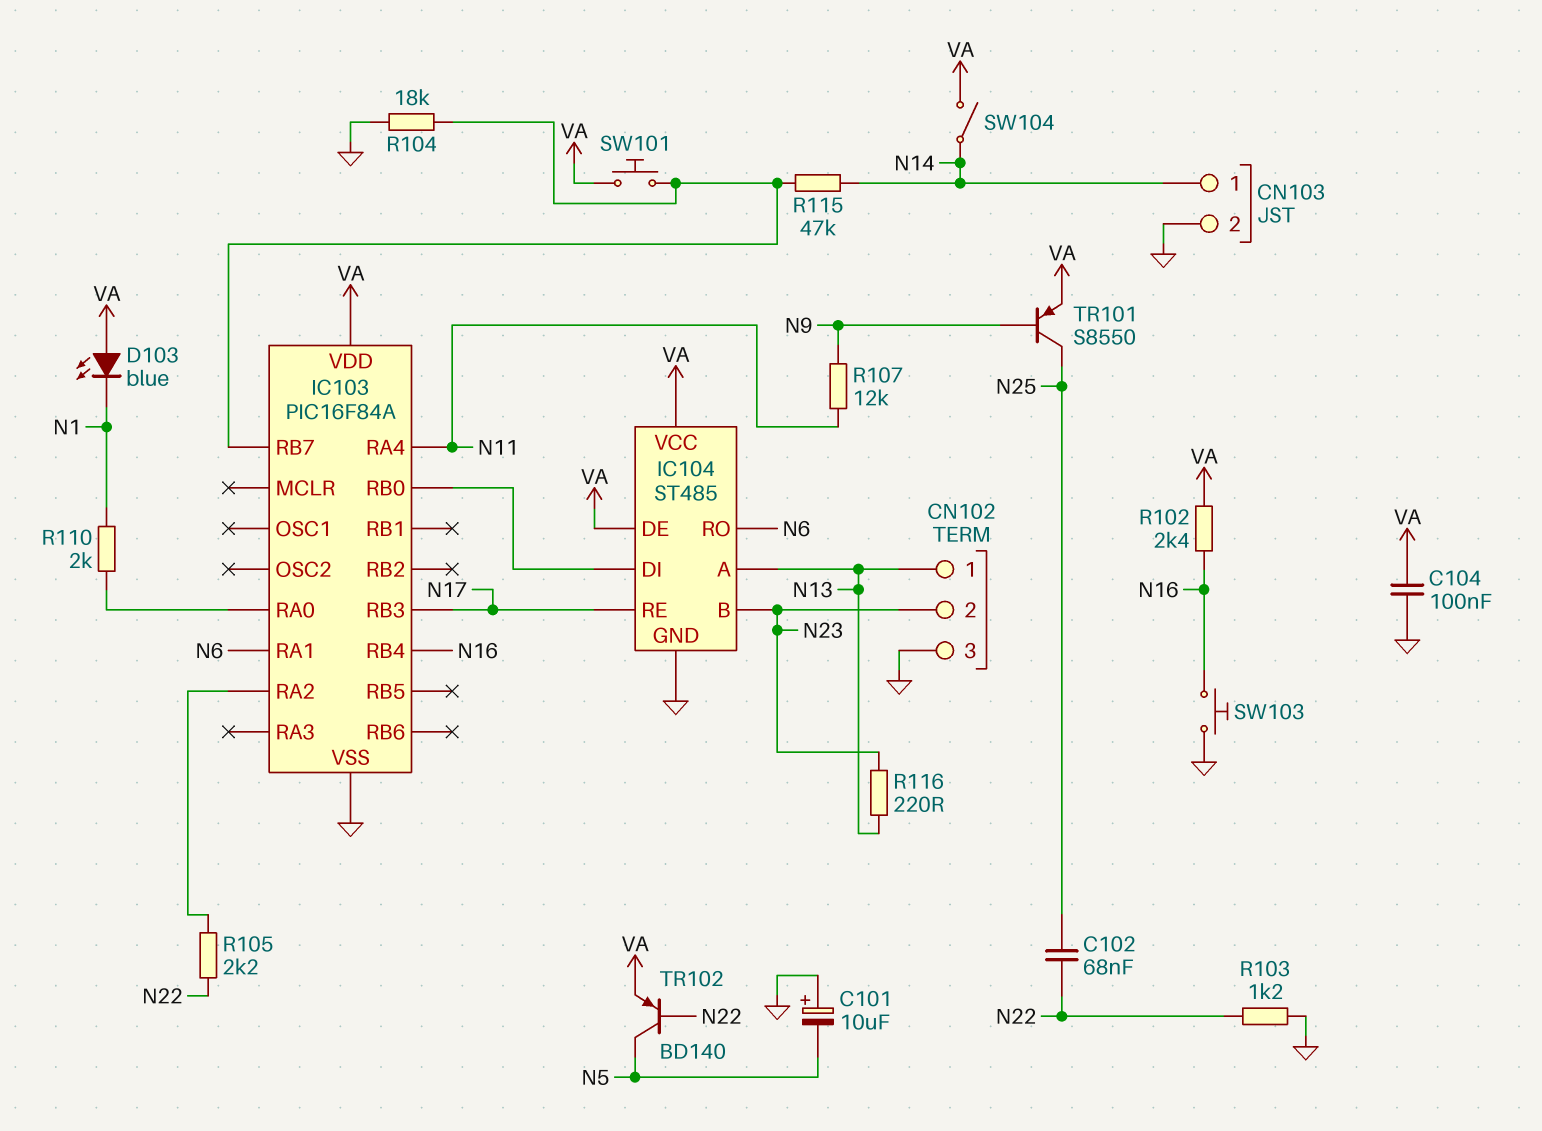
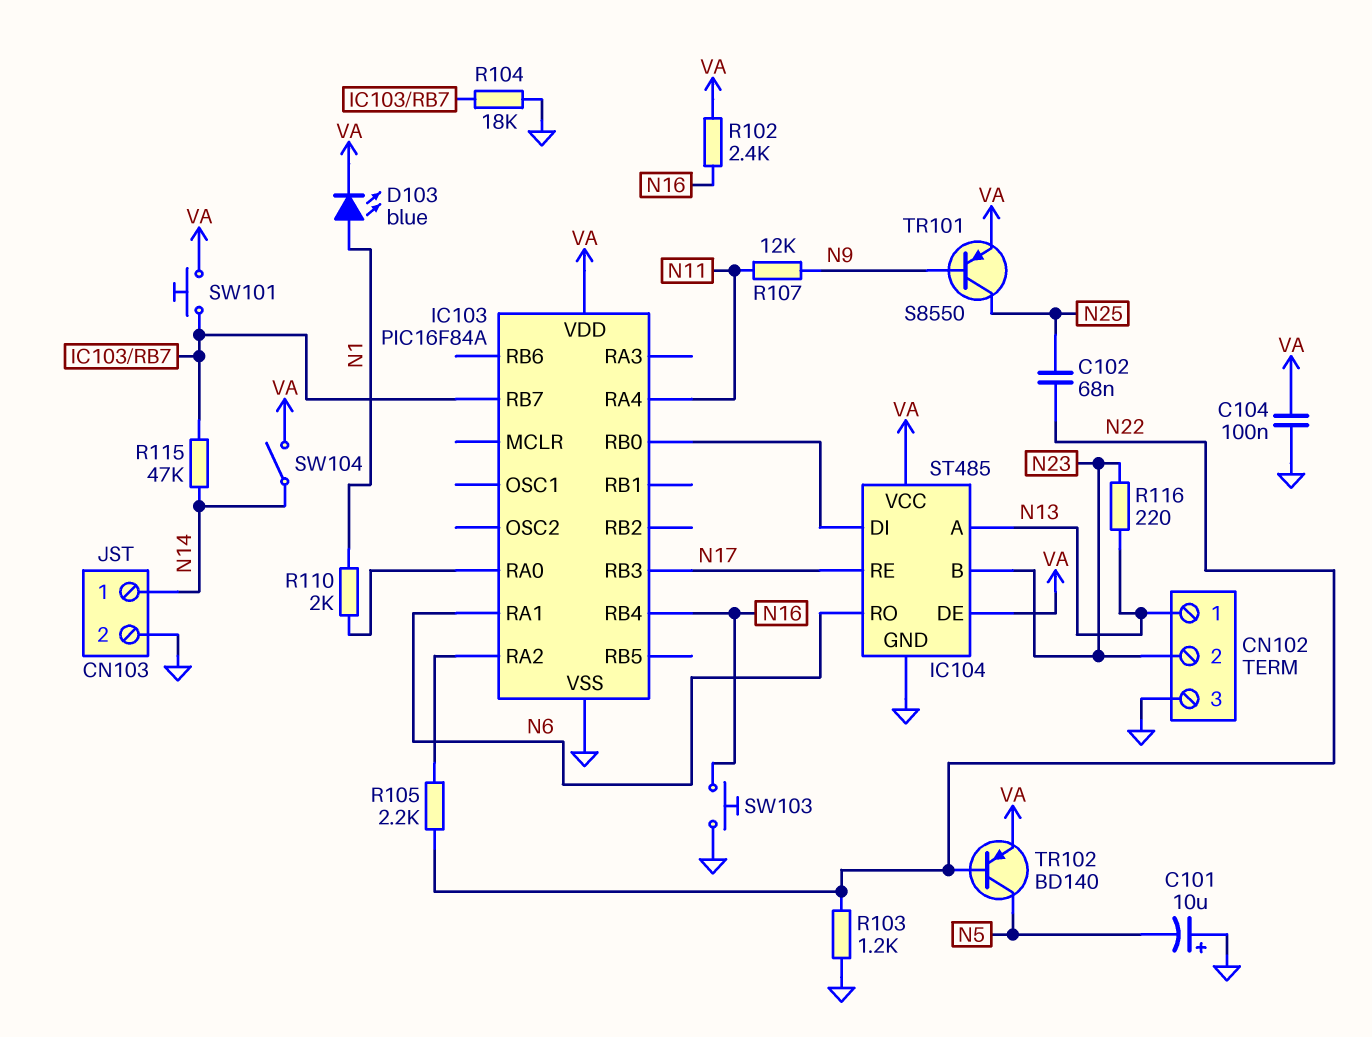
D103: LED blue (A VA, K N1) -> LED blue (A N1, K VA)

